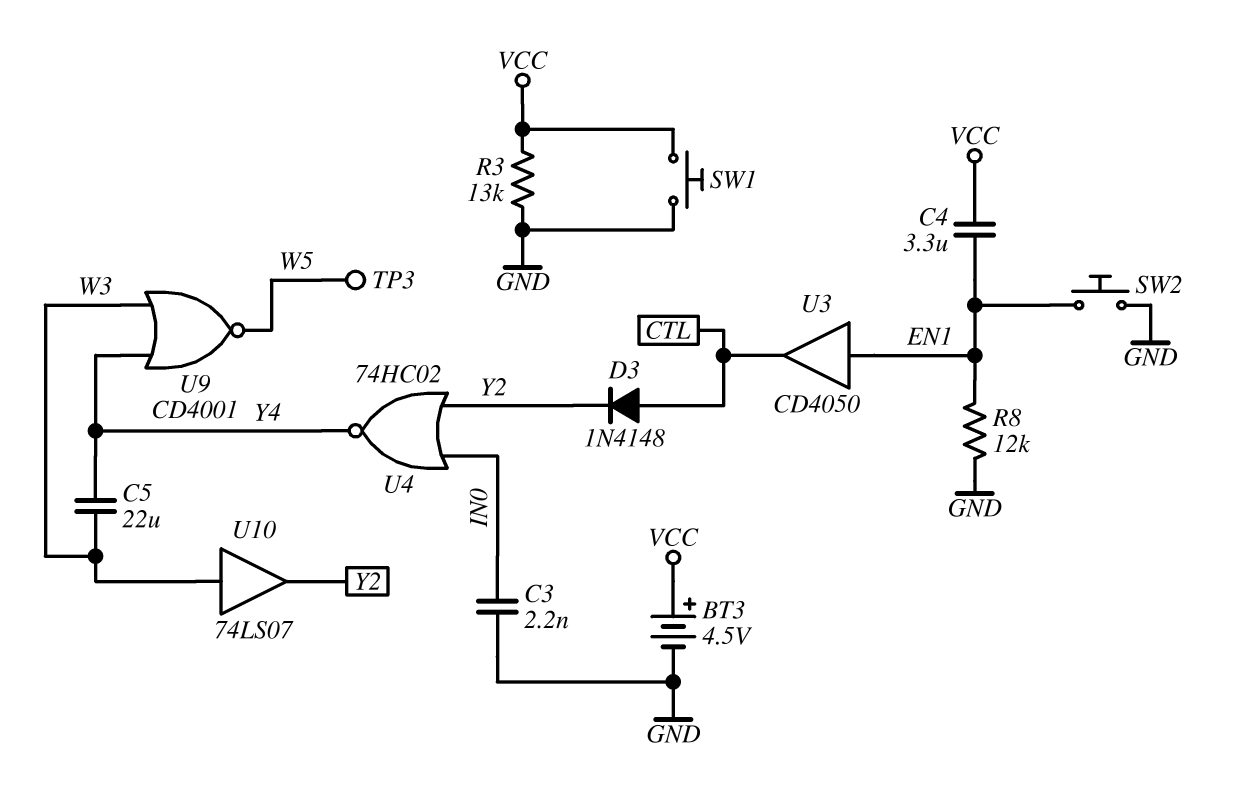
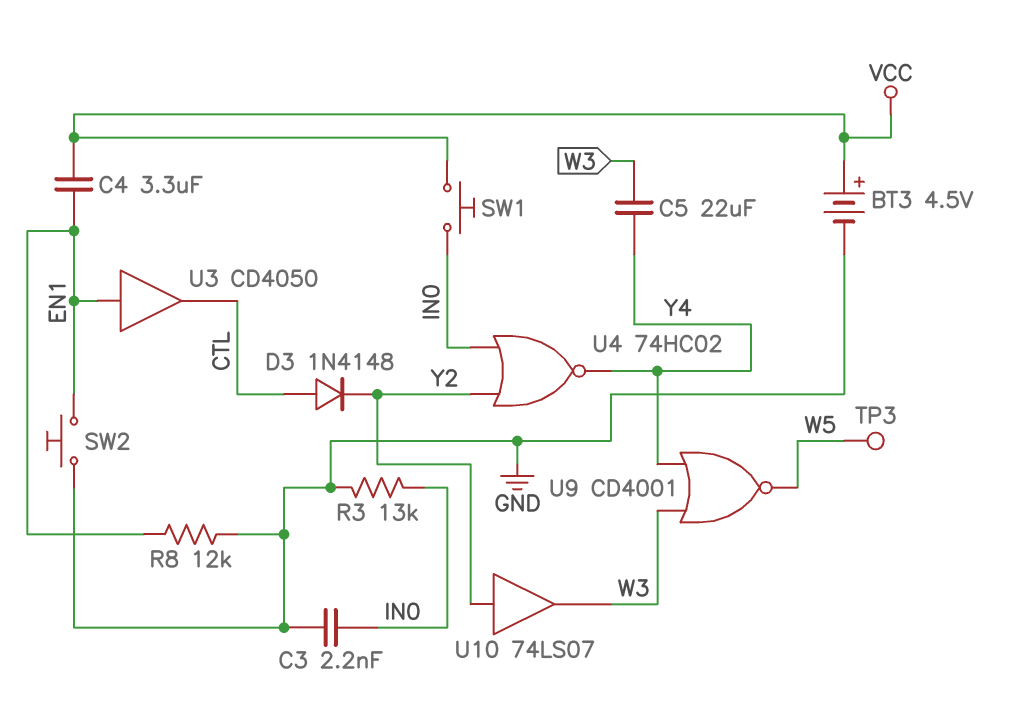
R3: 13k (GND, VCC) -> 13k (GND, IN0)
SW1: button (GND, VCC) -> button (IN0, VCC)
U10: buffer 74LS07 (in W3, out Y2) -> buffer 74LS07 (in Y2, out W3)

